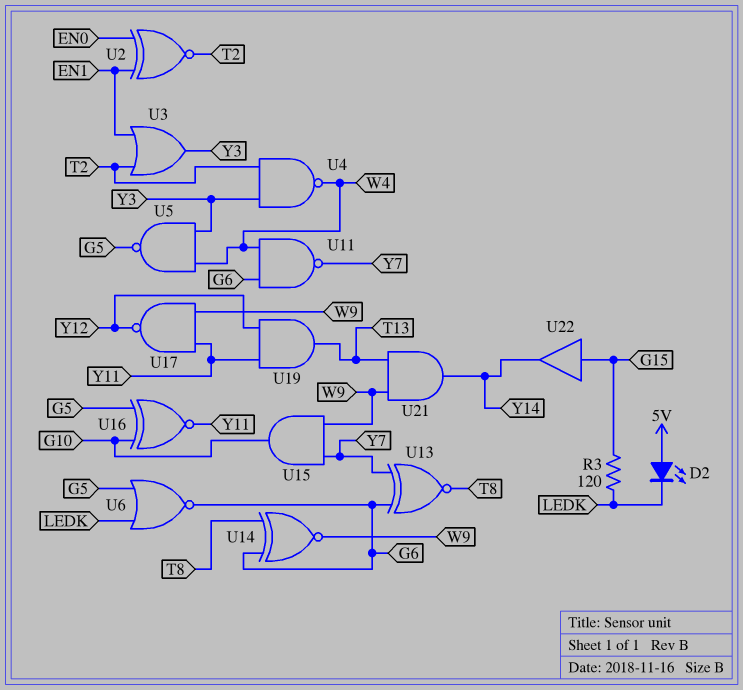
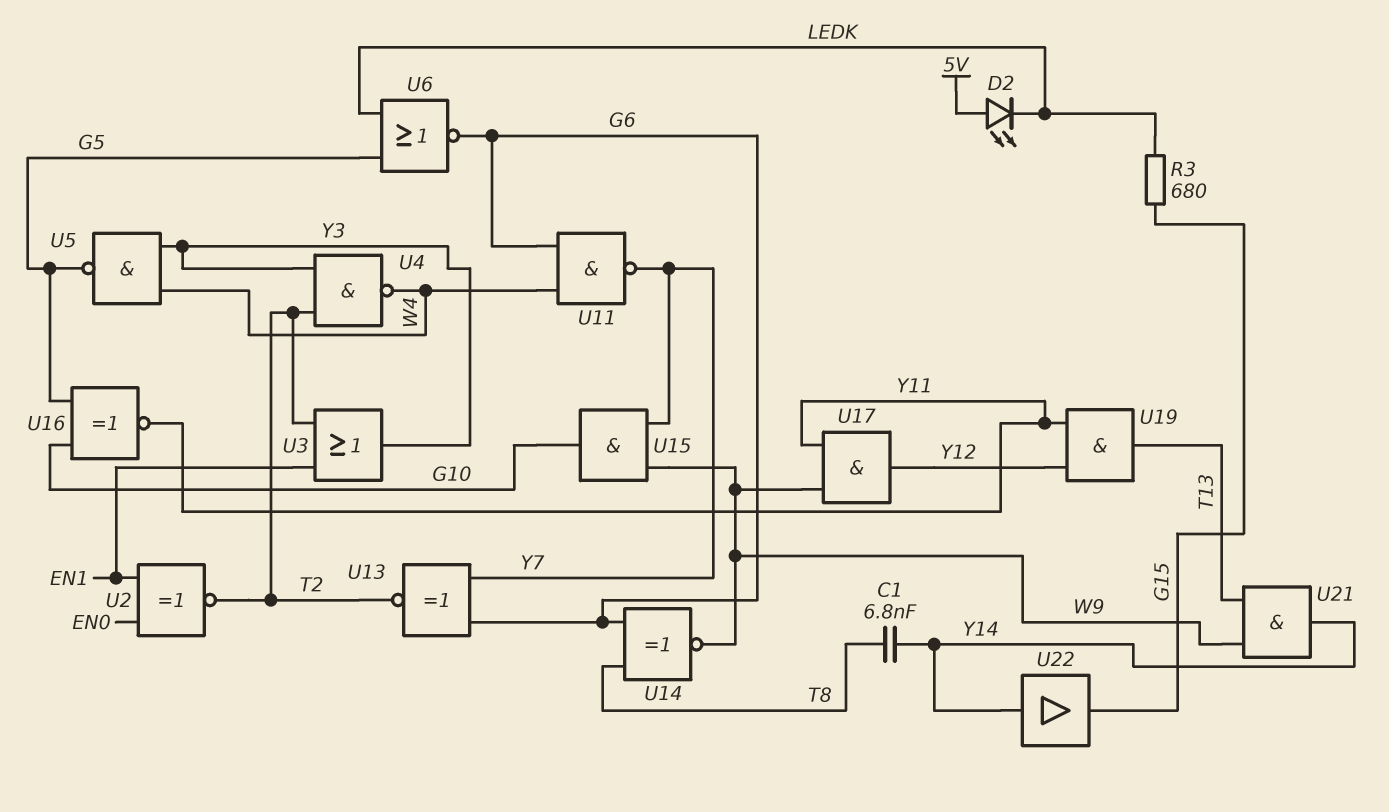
C1: none -> 6.8nF (T8, Y14)
R3: 120 (G15, LEDK) -> 680 (G15, LEDK)
U13: XNOR (in G6, in Y7, out T8) -> XNOR (in G6, in Y7, out T2)
U17: NAND (in W9, in Y11, out Y12) -> AND (in W9, in Y11, out Y12)
U22: buffer (in G15, out Y14) -> buffer (in Y14, out G15)

